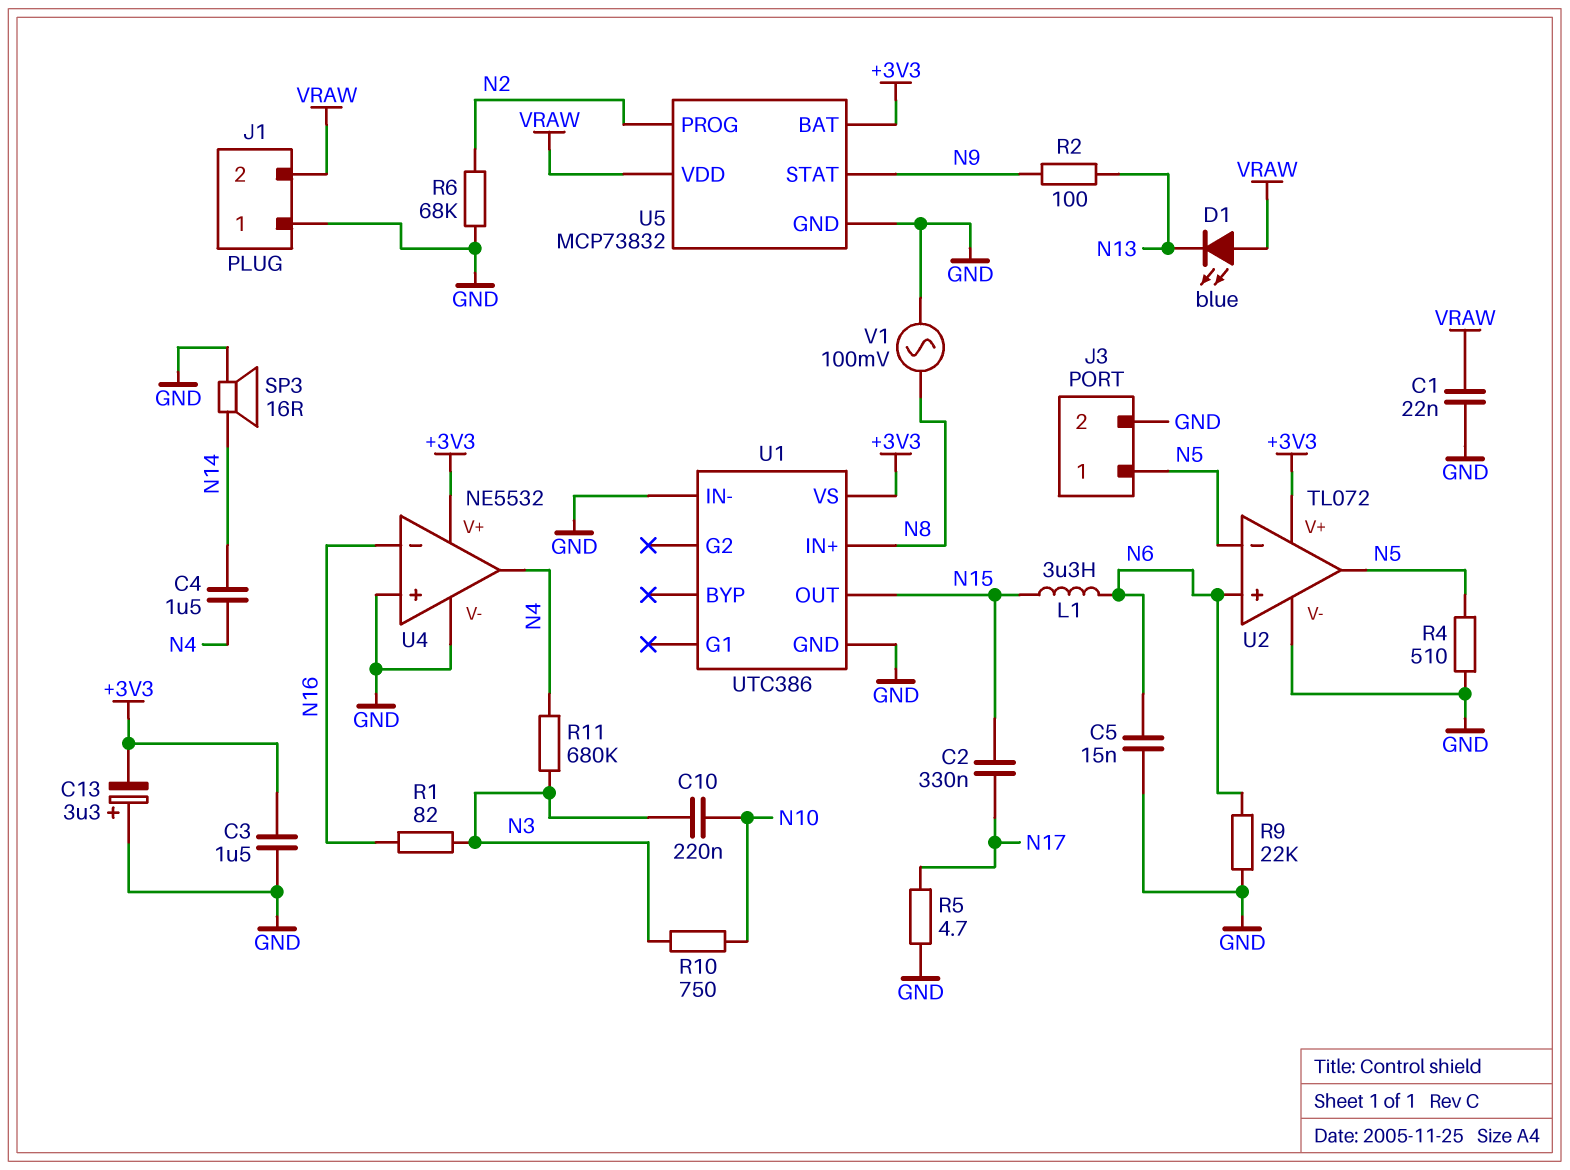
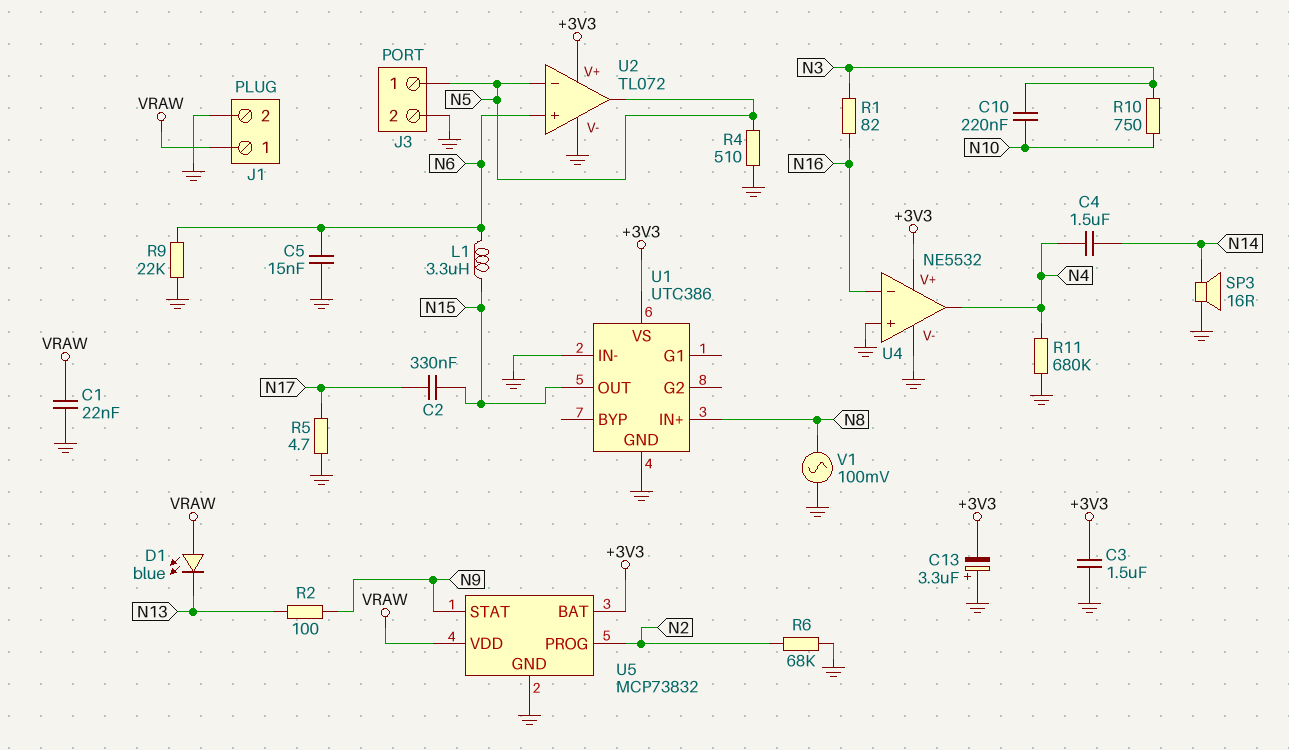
J1 pin 1: GND -> VRAW
J1 pin 2: VRAW -> GND
R11: 680k (N3, N4) -> 680k (GND, N4)

